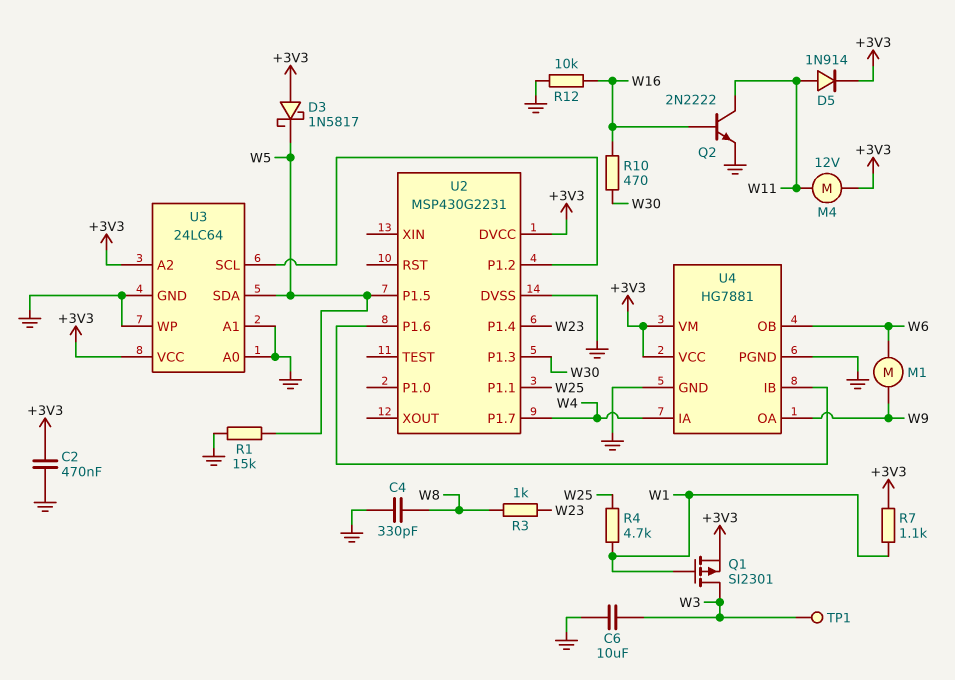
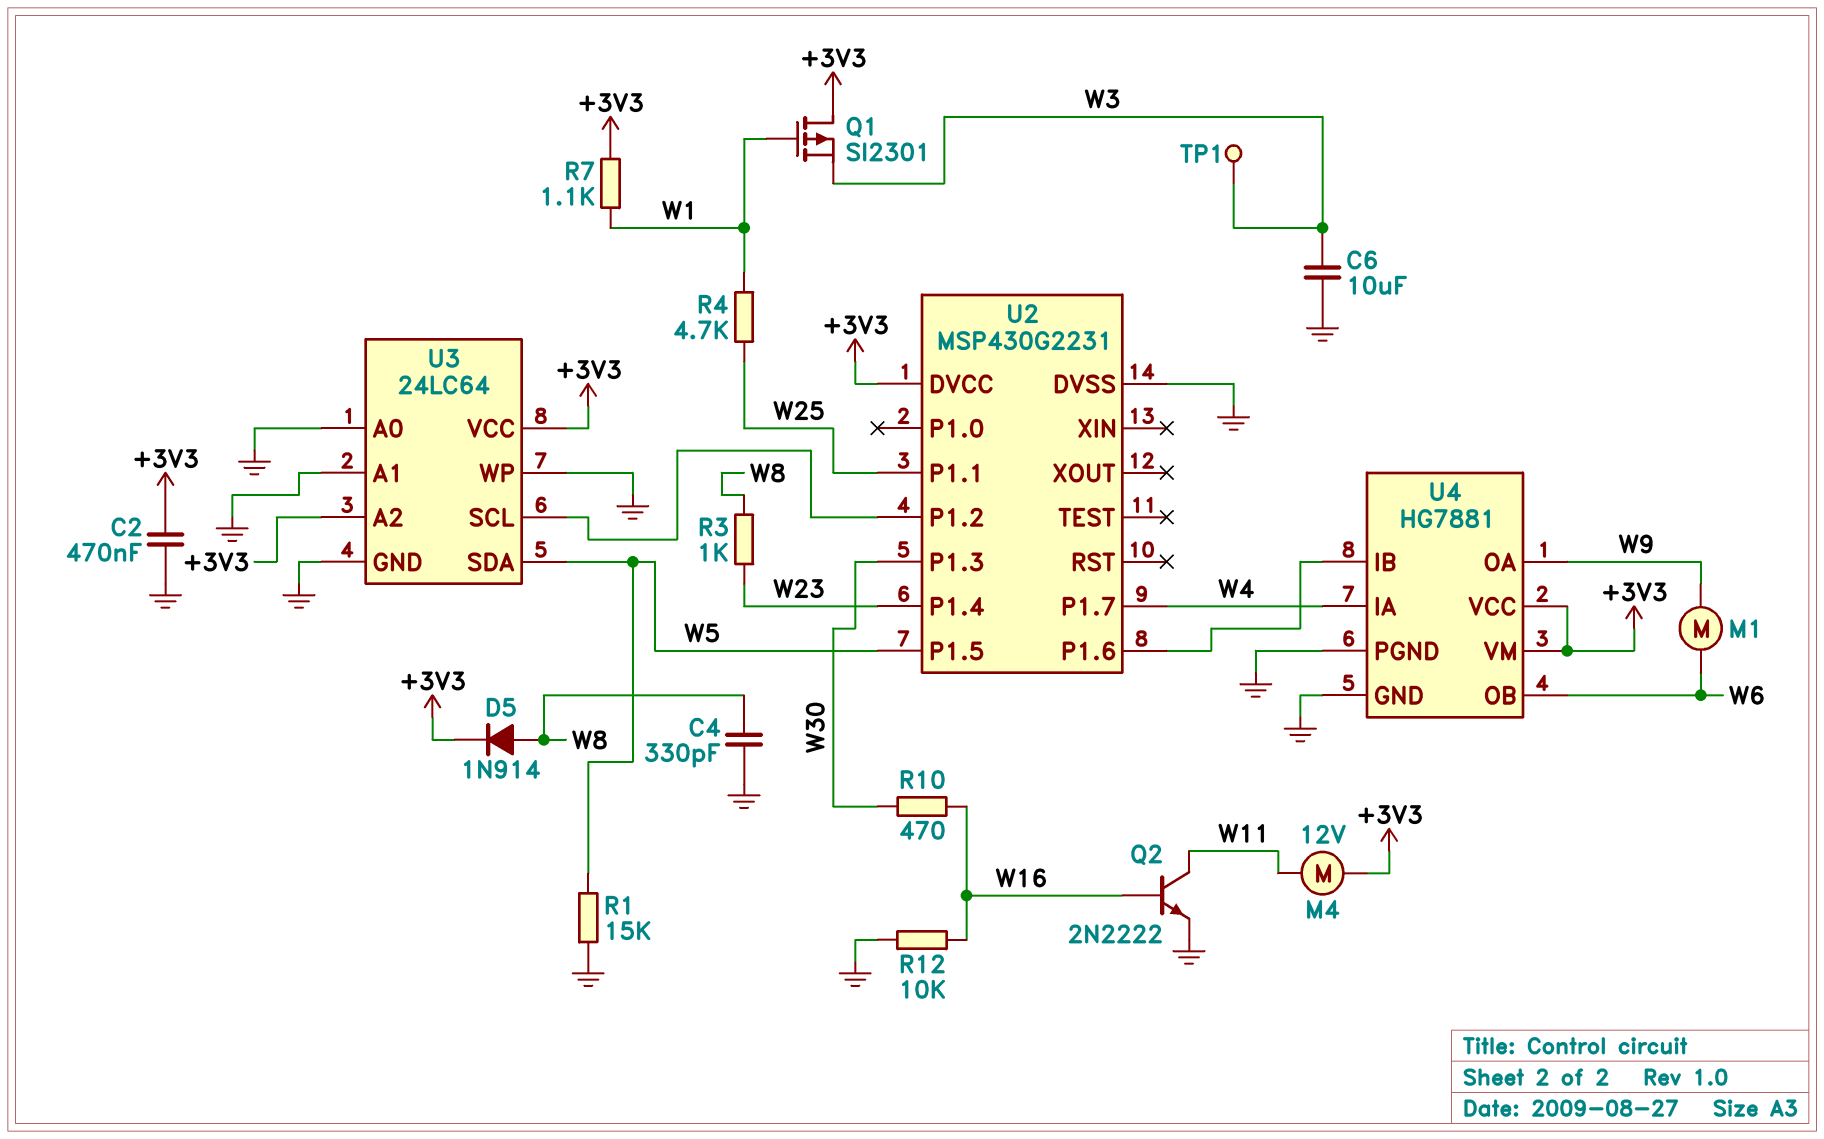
D3: schottky 1N5817 (A +3V3, K W5) -> none
D5: diode 1N914 (A W11, K +3V3) -> diode 1N914 (A W8, K +3V3)
Q1: PMOS SI2301 (G W1, D W3, S +3V3) -> PMOS SI2301 (G W1, D +3V3, S W3)

